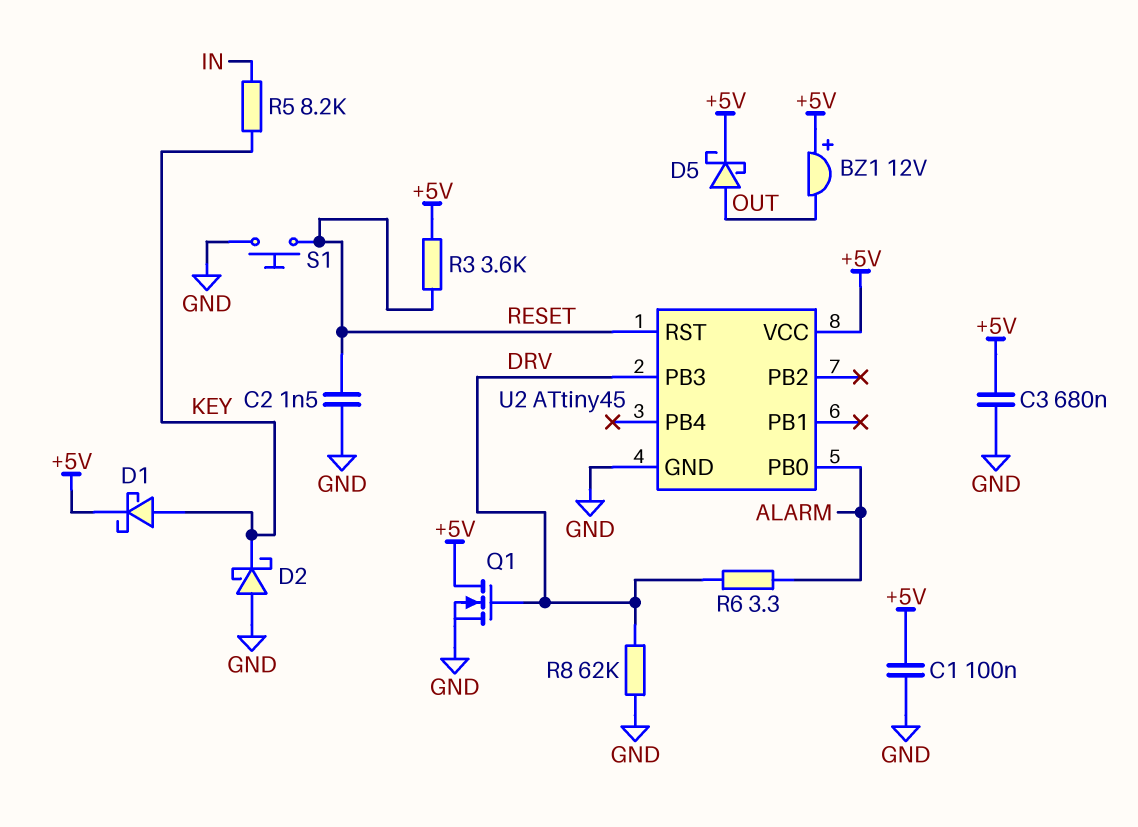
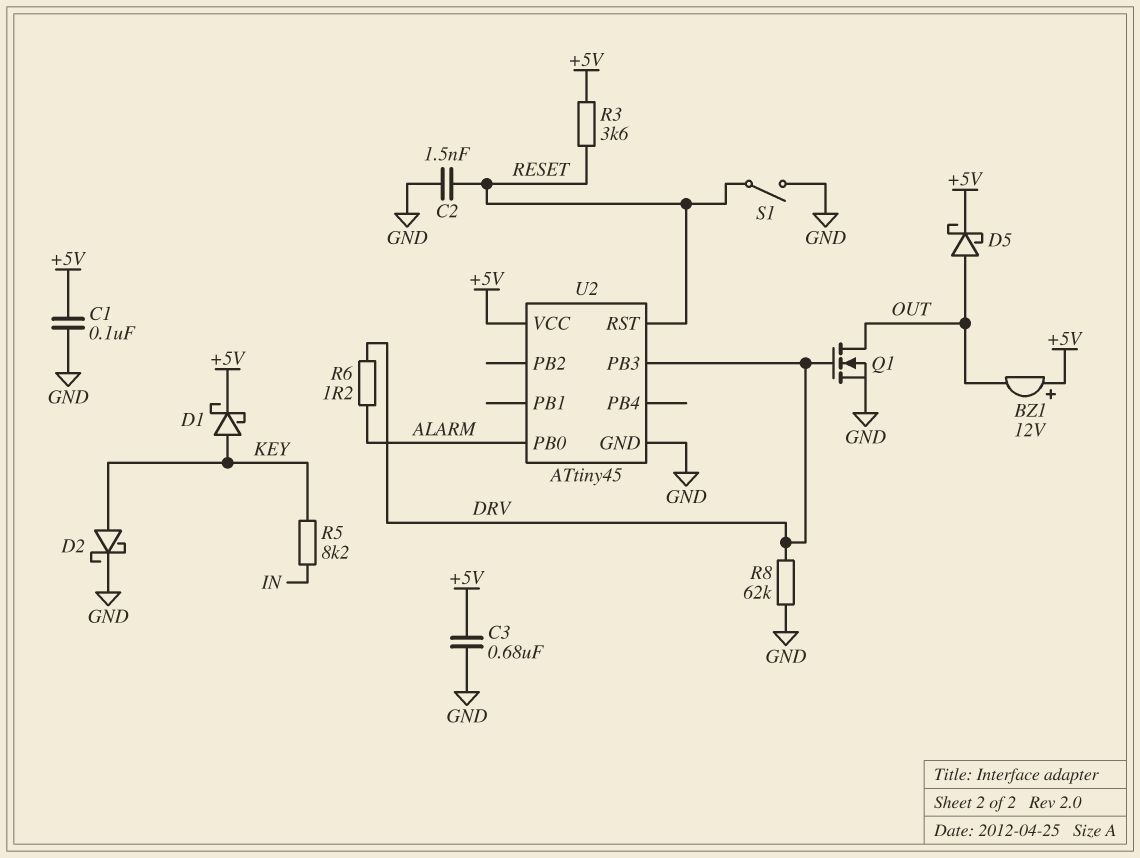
D2: schottky (A GND, K KEY) -> schottky (A KEY, K GND)
Q1: NMOS (G DRV, D +5V, S GND) -> NMOS (G DRV, D OUT, S GND)
R6: 3.3 (ALARM, DRV) -> 1.2 (ALARM, DRV)
S1: button (GND, RESET) -> switch (GND, RESET)

